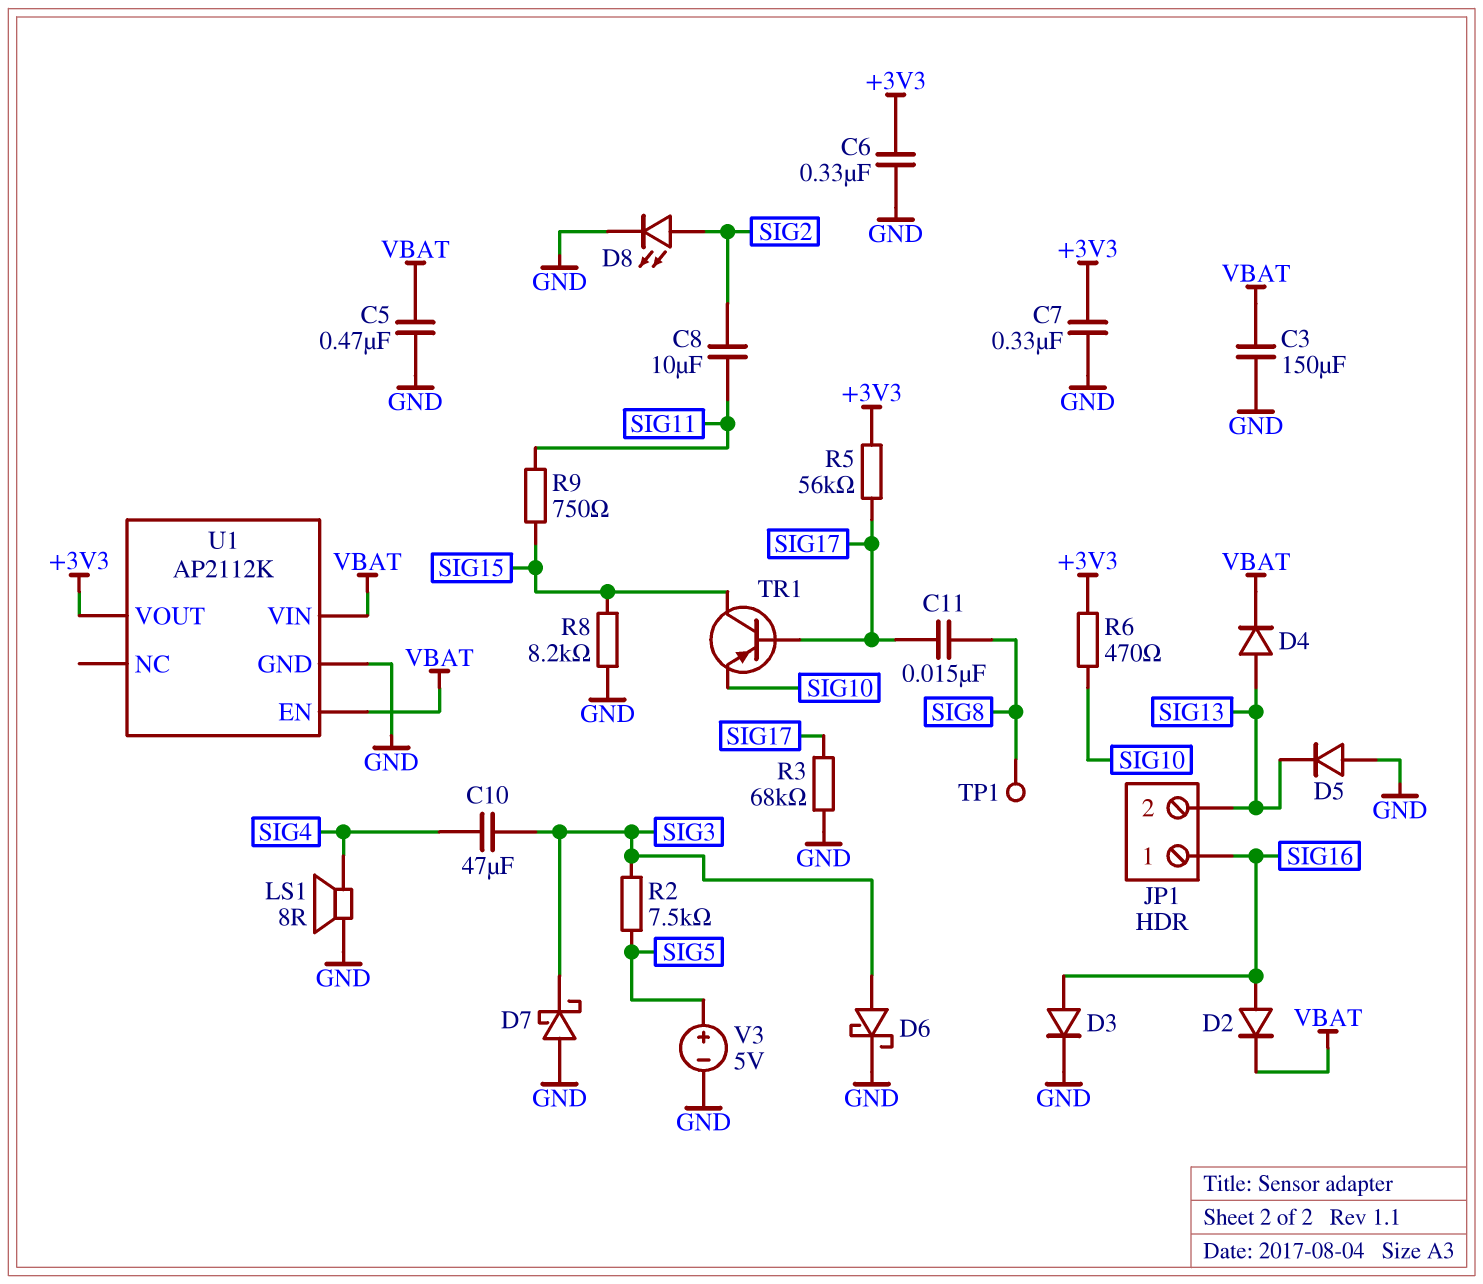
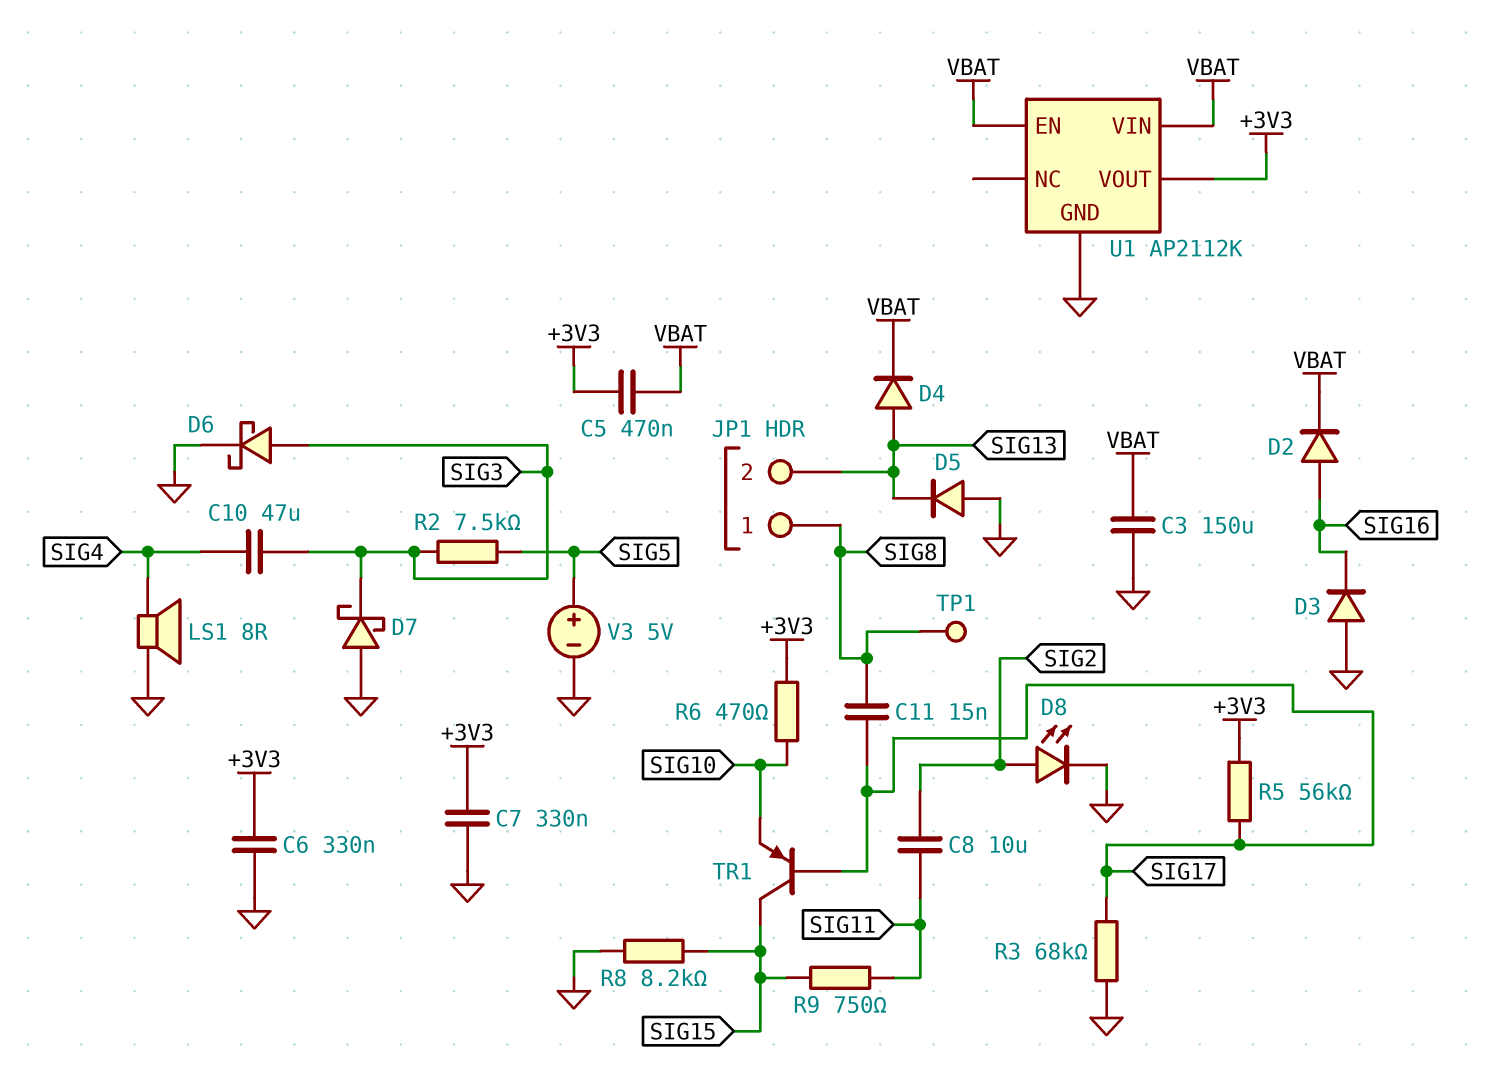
C5: 470nF (GND, VBAT) -> 470nF (+3V3, VBAT)
D3: diode (A SIG16, K GND) -> diode (A GND, K SIG16)
JP1 pin 1: SIG16 -> SIG8

